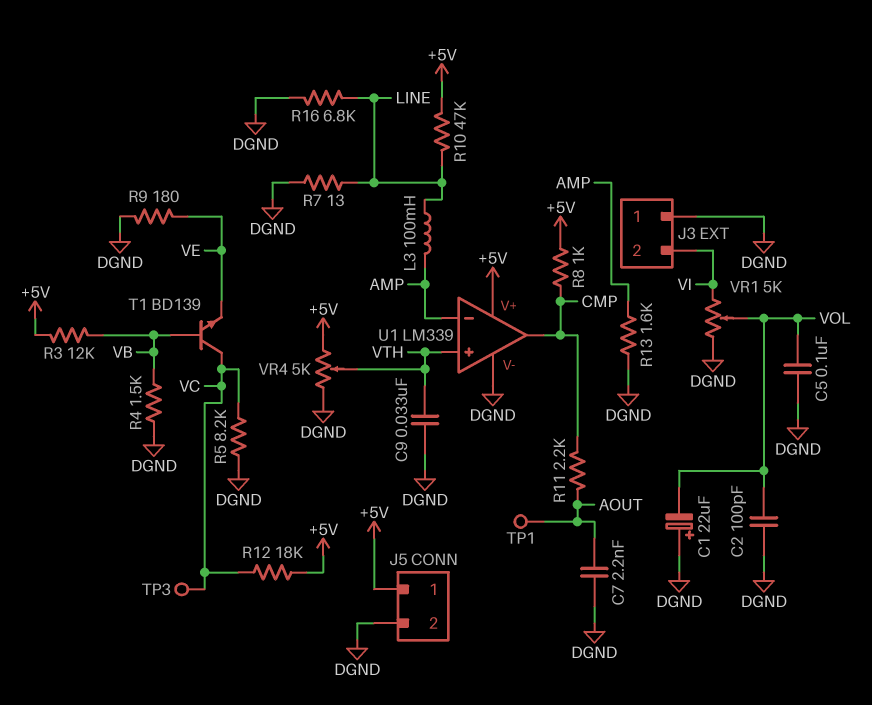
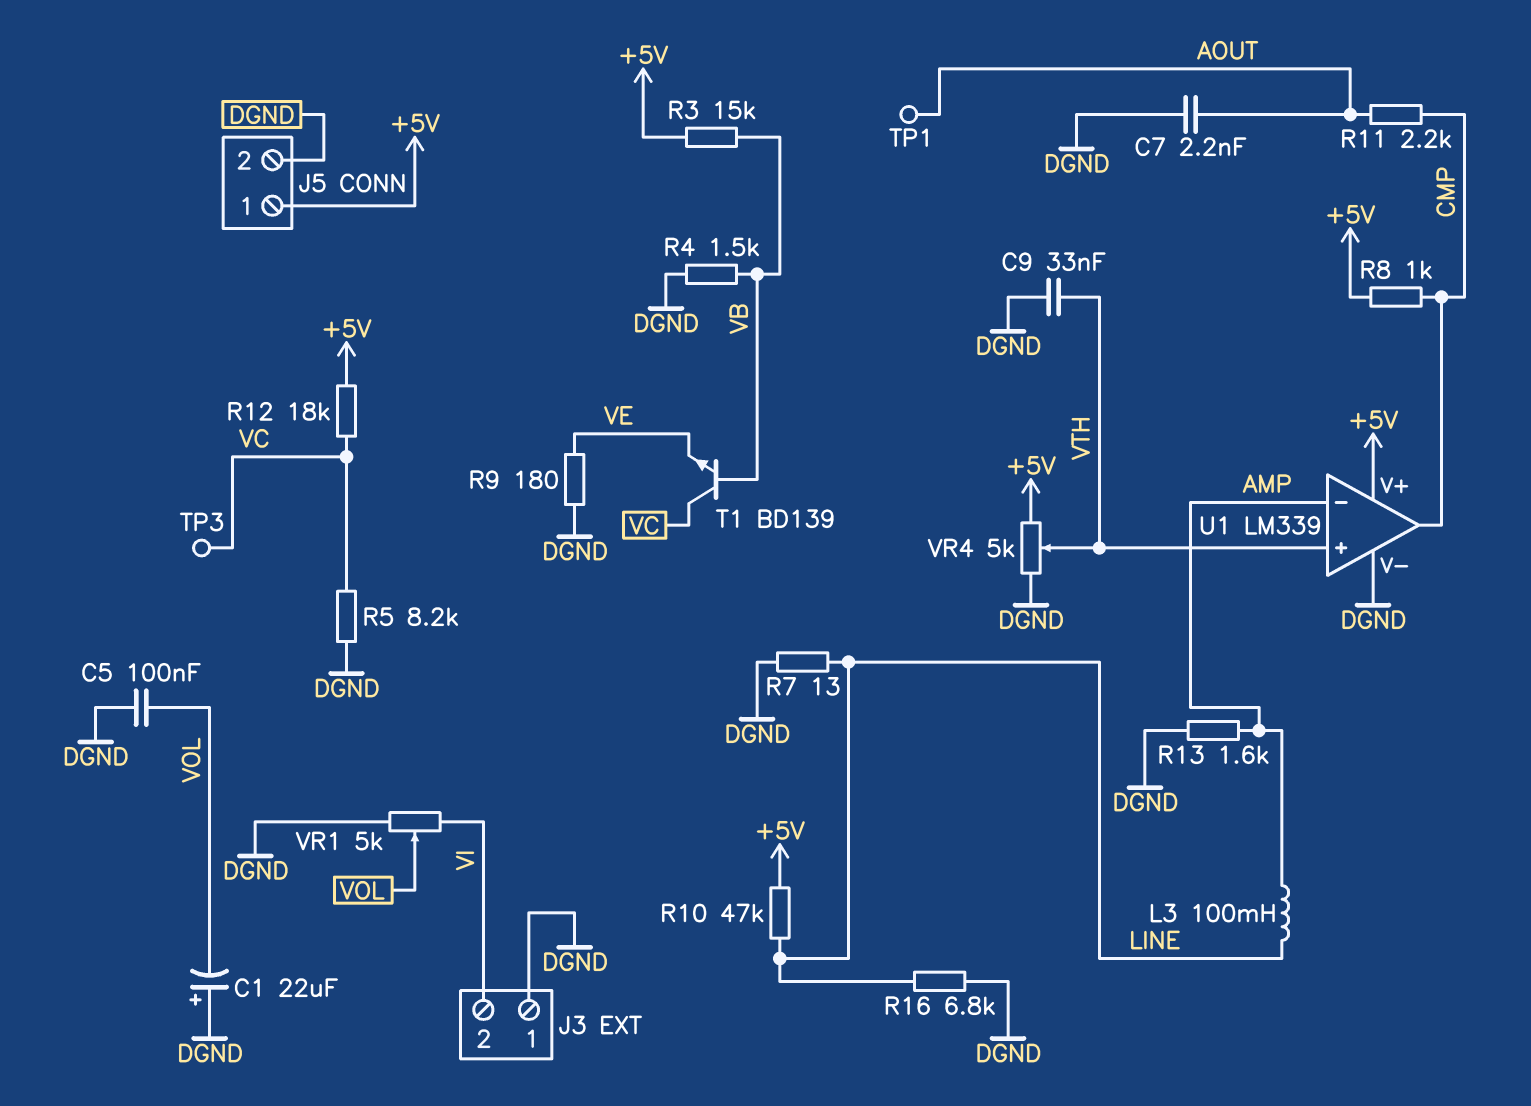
C2: 100pF (DGND, VOL) -> none
R3: 12k (+5V, VB) -> 15k (+5V, VB)

